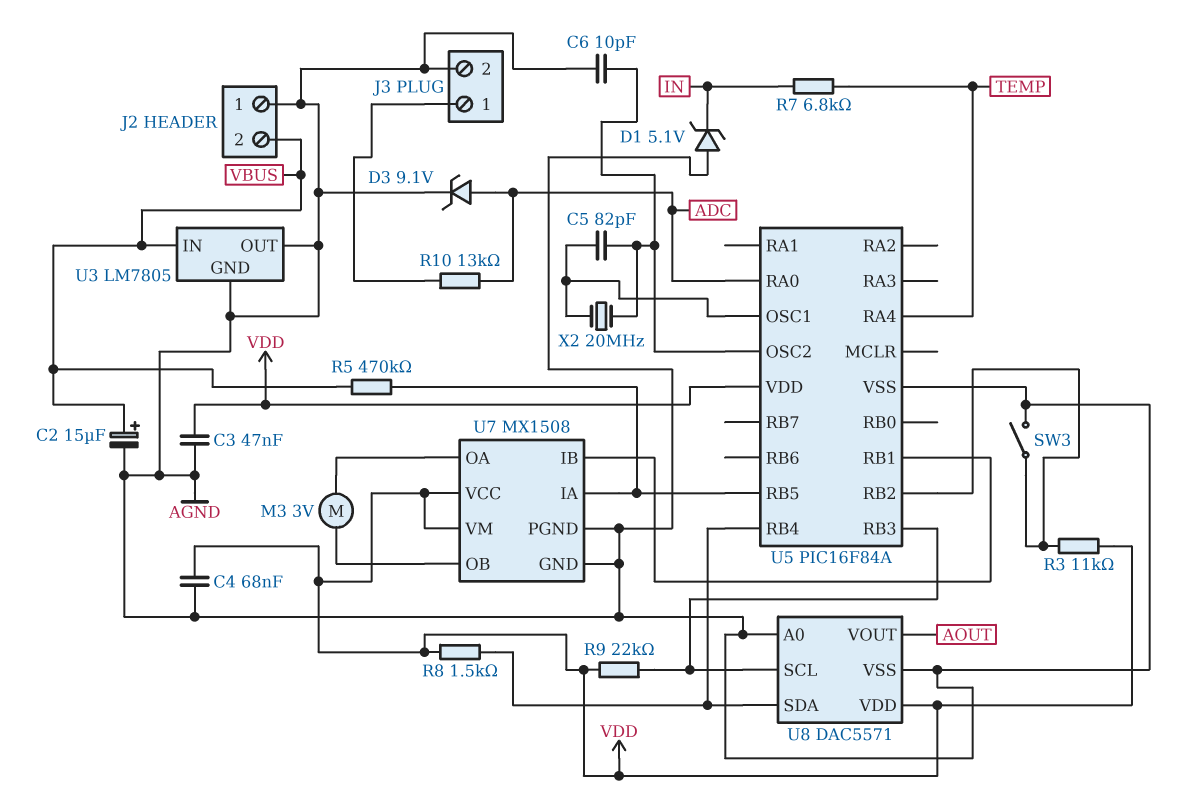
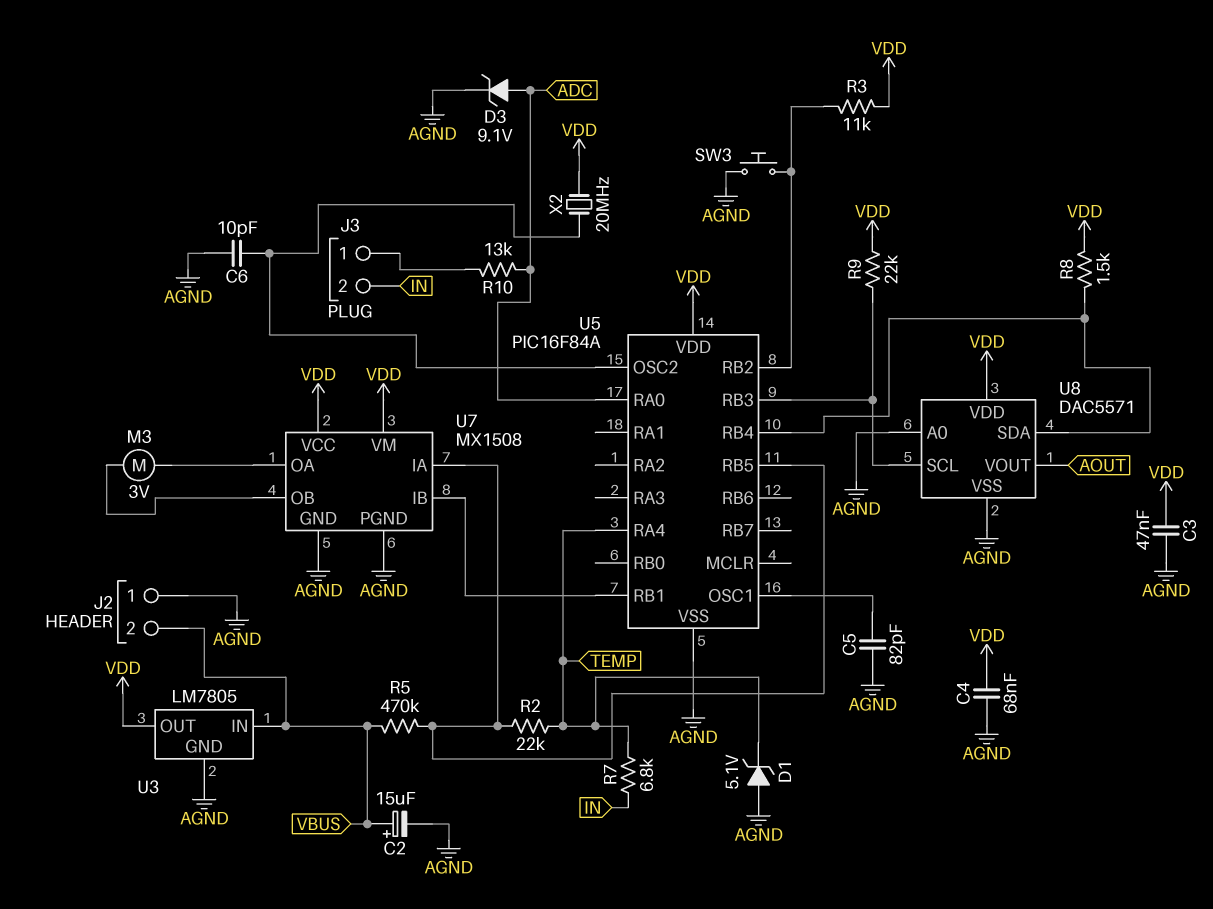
C5: 82pF (U5/OSC1, U5/OSC2) -> 82pF (AGND, U5/OSC1)
D1: zener 5.1V (A AGND, K IN) -> zener 5.1V (A AGND, K TEMP)
J3 pin 2: AGND -> IN
R2: none -> 22k (TEMP, U5/RB5)
SW3: switch (AGND, U5/RB2) -> button (AGND, U5/RB2)
U3 pin OUT: AGND -> VDD
X2: 20MHz (U5/OSC1, U5/OSC2) -> 20MHz (U5/OSC2, VDD)

